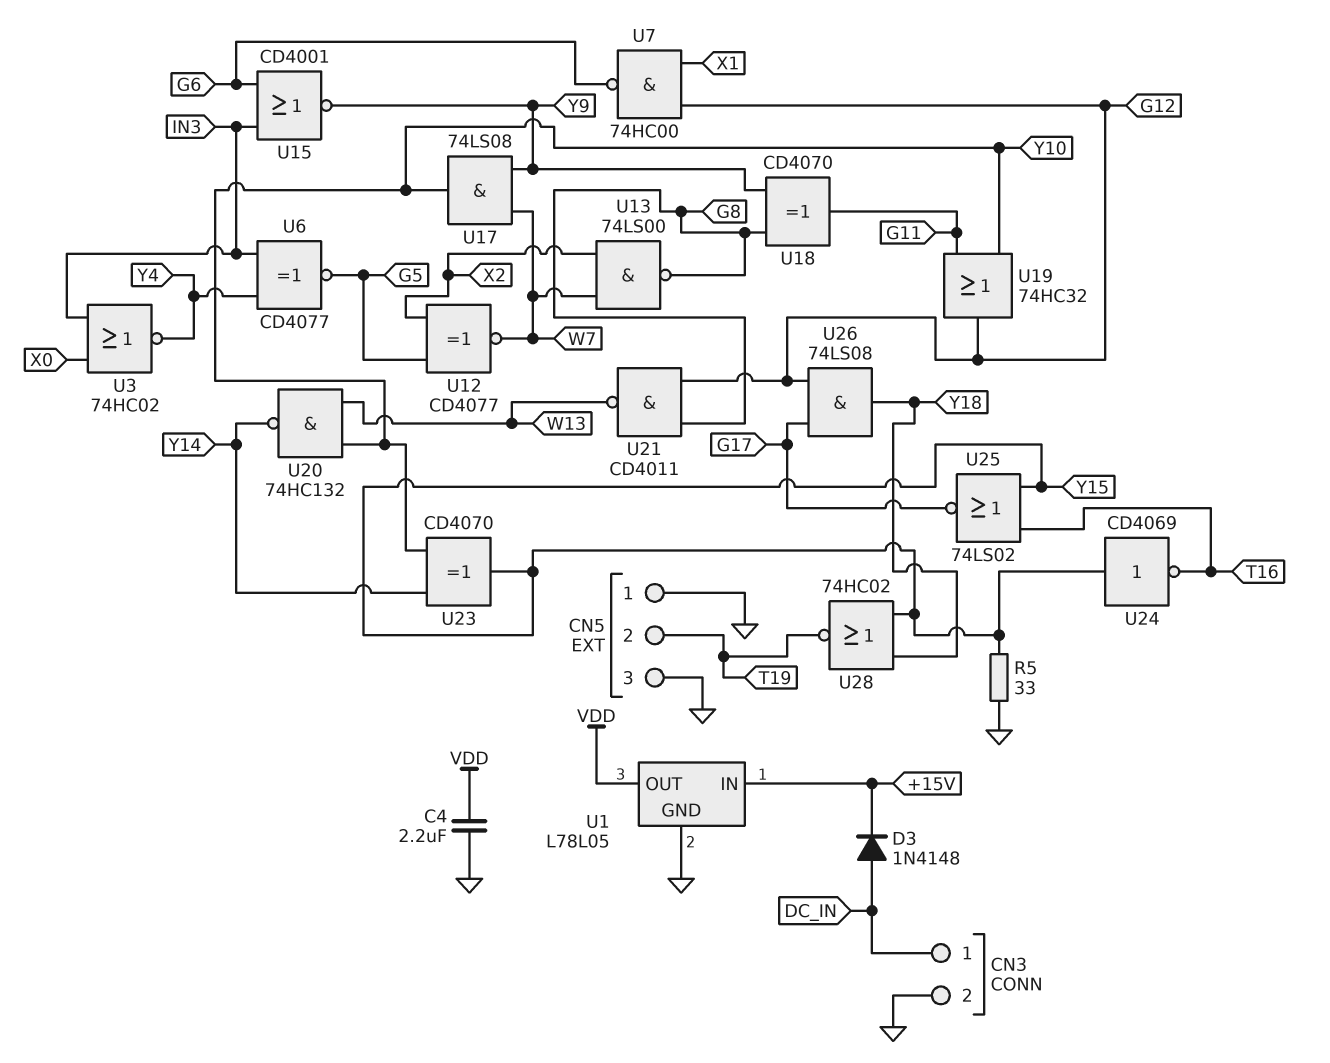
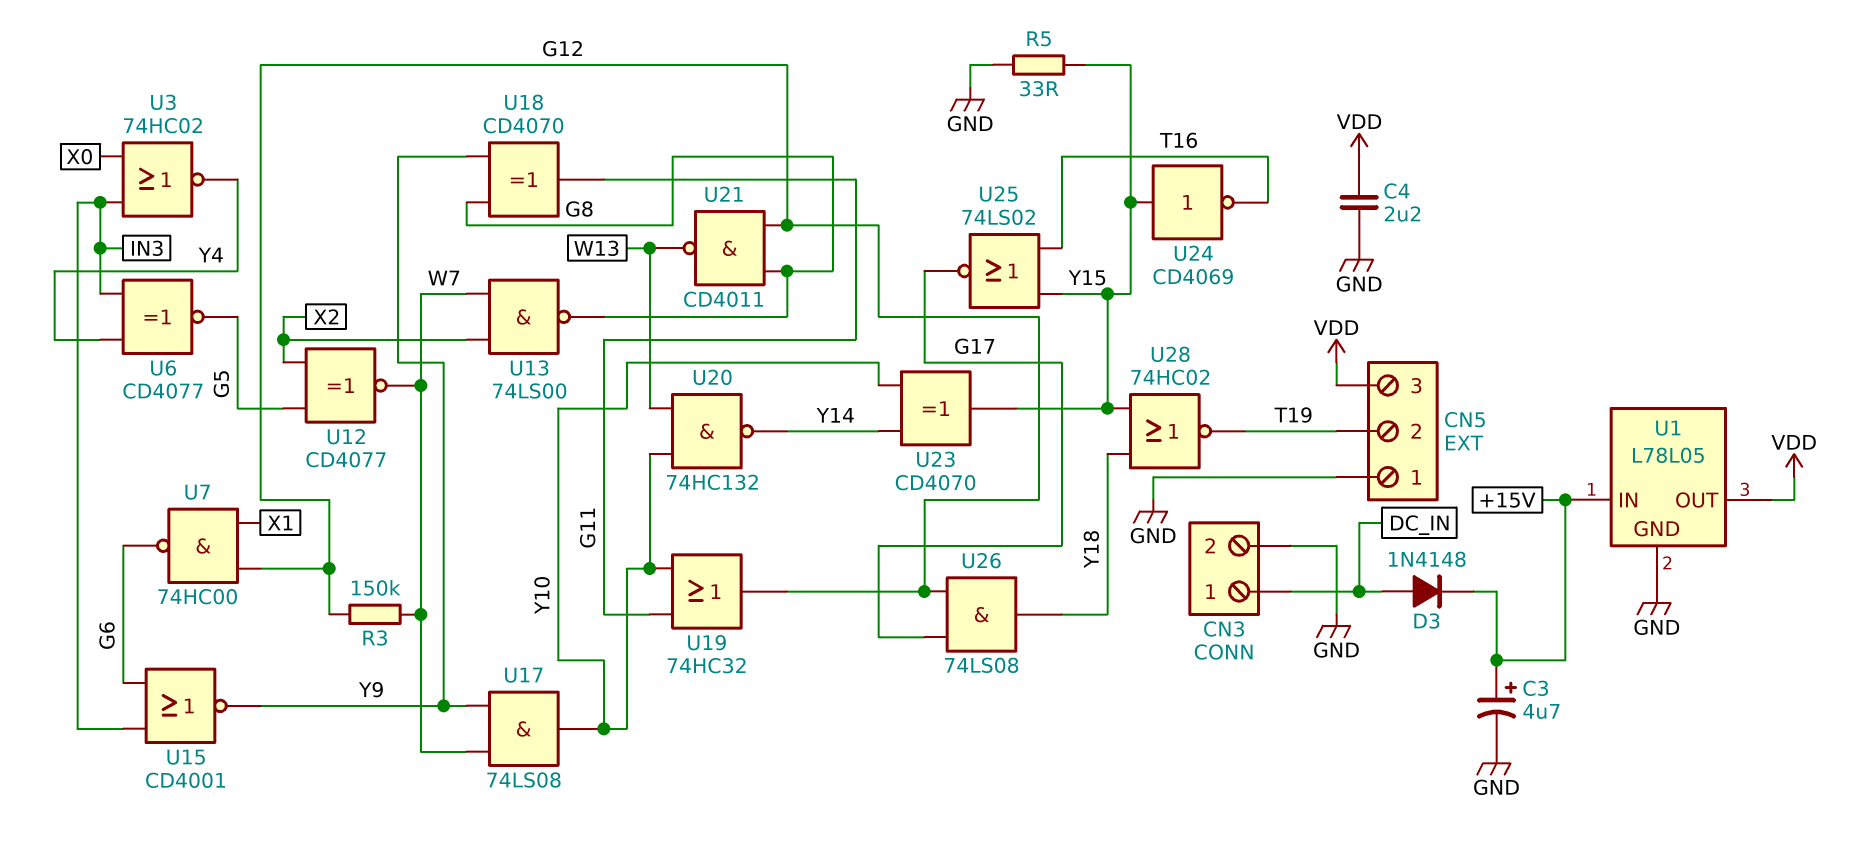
C3: none -> 4.7uF (plus +15V, minus GND)
CN5 pin 3: GND -> VDD
R3: none -> 150k (G12, W7)

